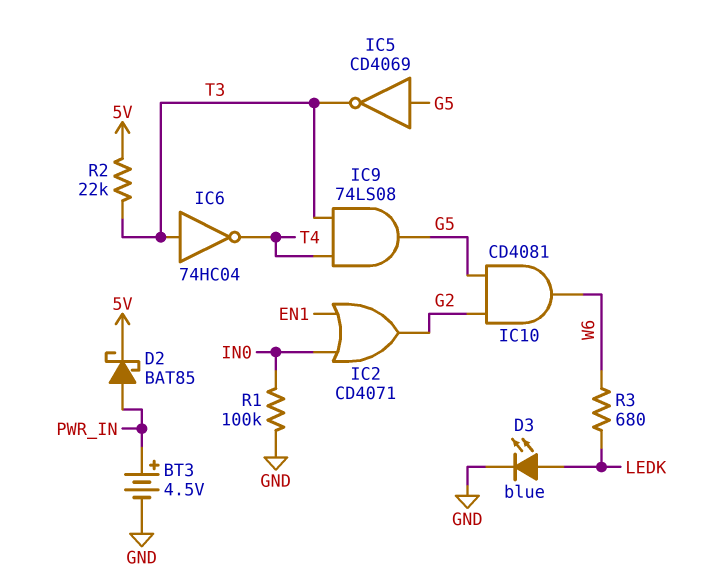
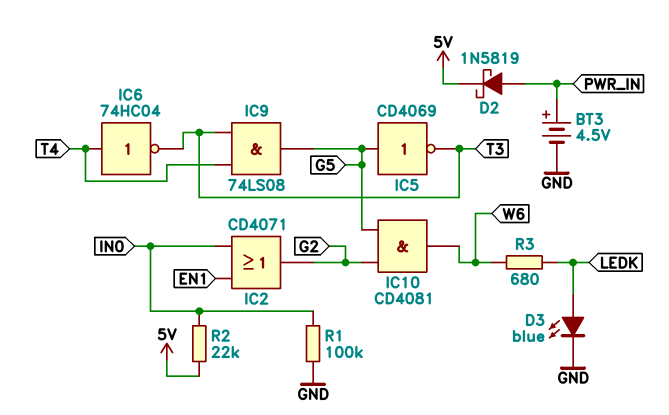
D2: schottky BAT85 (A PWR_IN, K 5V) -> schottky 1N5819 (A PWR_IN, K 5V)
IC6: NOT 74HC04 (in T3, out T4) -> NOT 74HC04 (in T4, out T3)
R2: 22k (5V, T3) -> 22k (5V, IN0)

